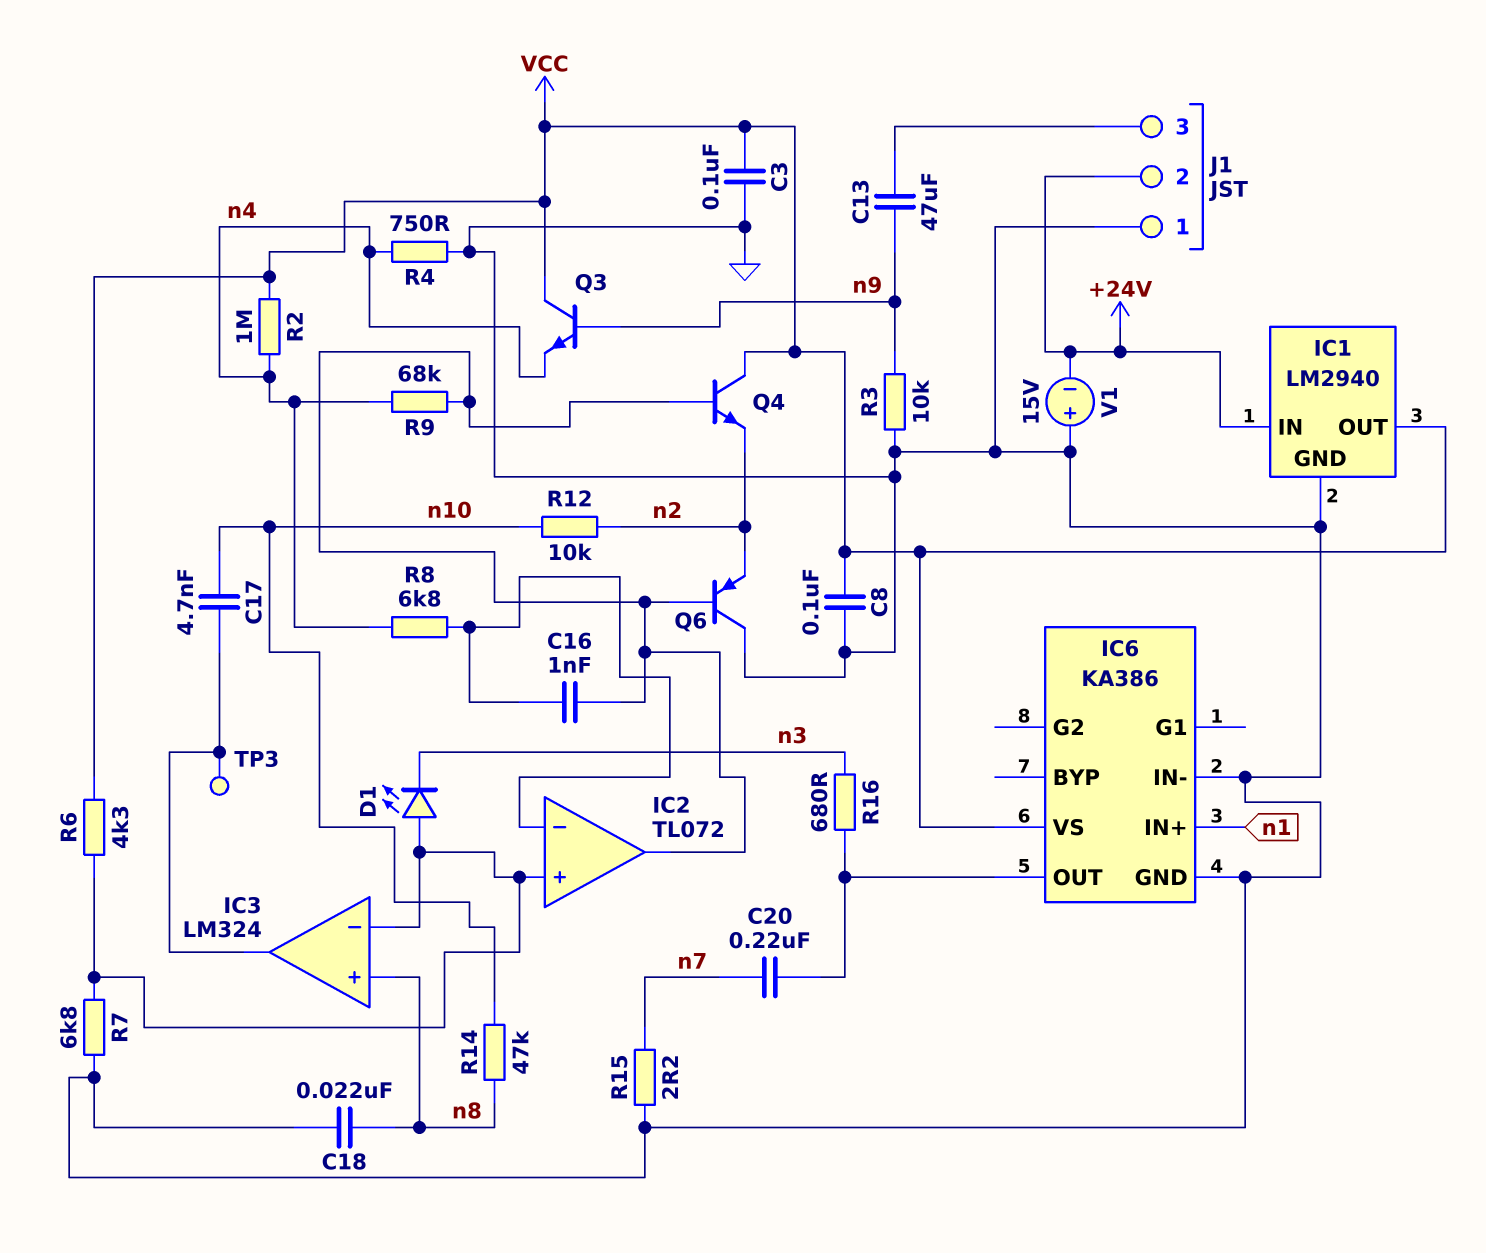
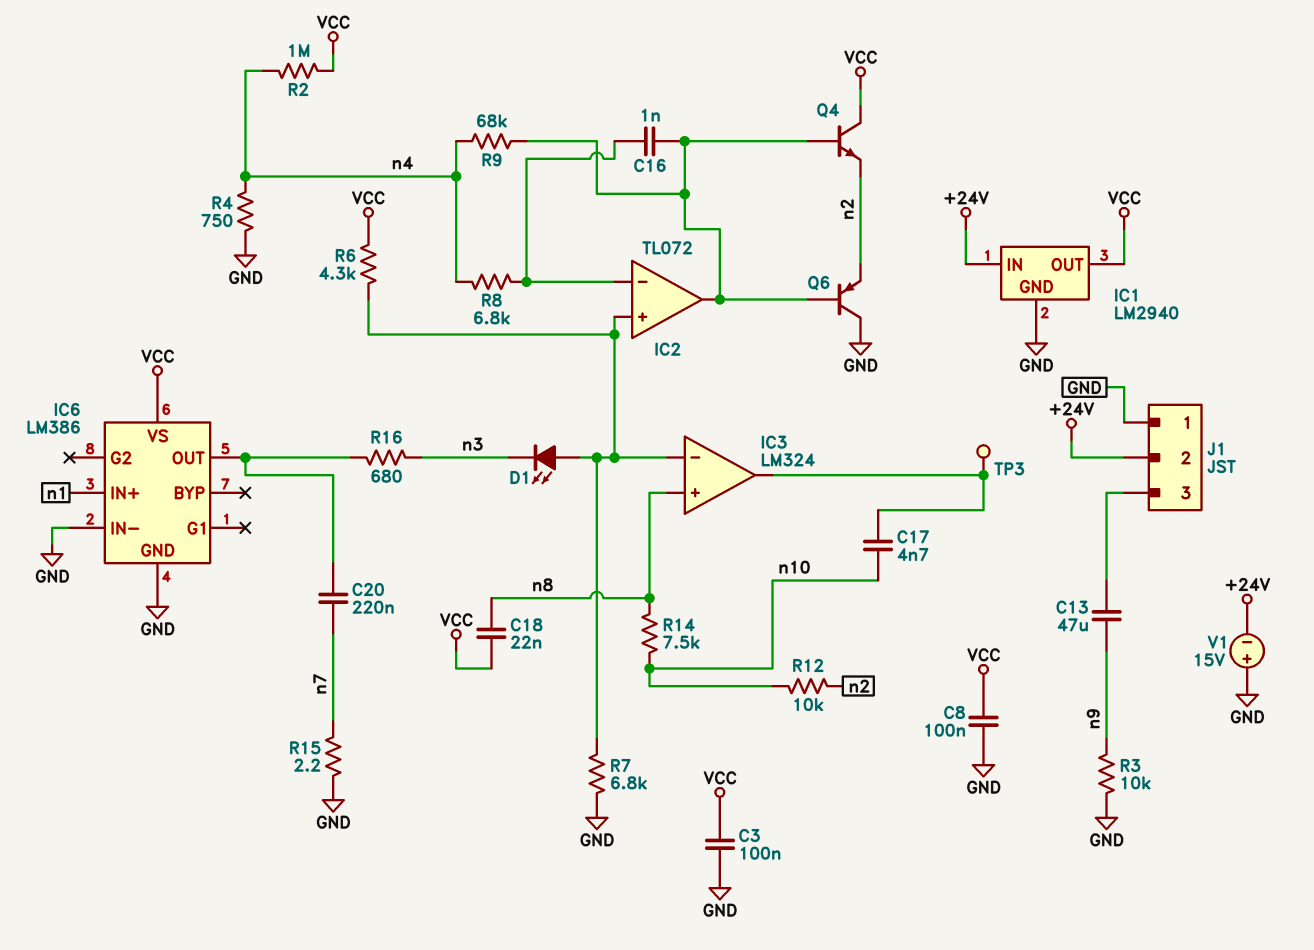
C18: 22nF (GND, n8) -> 22nF (VCC, n8)
IC6: KA386 -> LM386
Q3: NPN (B n9, C VCC, E n4) -> none
R14: 47k (n8, n10) -> 7.5k (n8, n10)

